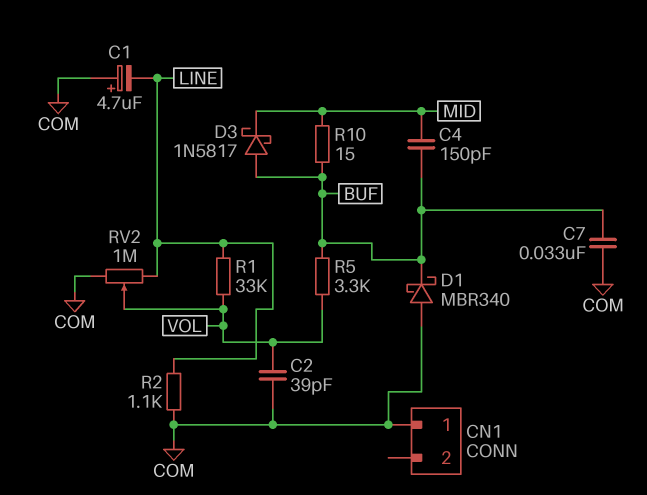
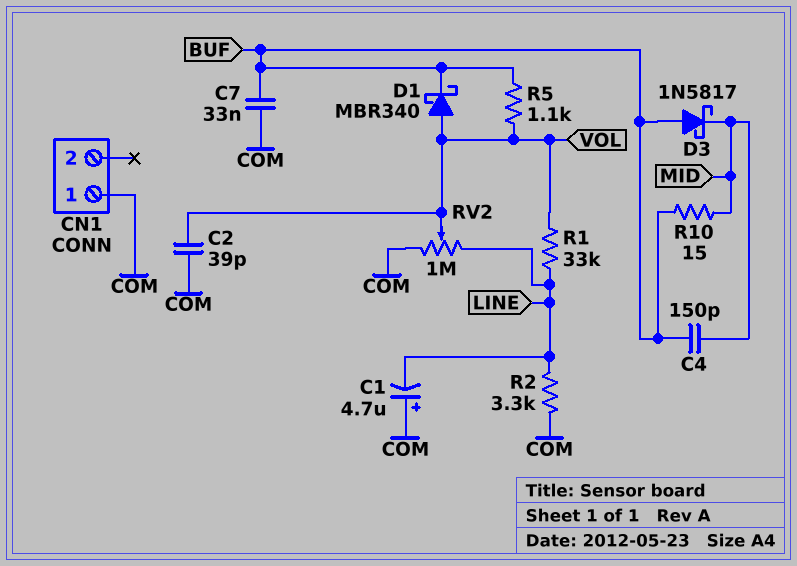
D1: schottky MBR340 (A COM, K BUF) -> schottky MBR340 (A VOL, K BUF)
R2: 1.1k (COM, LINE) -> 3.3k (COM, LINE)
R5: 3.3k (BUF, VOL) -> 1.1k (BUF, VOL)

